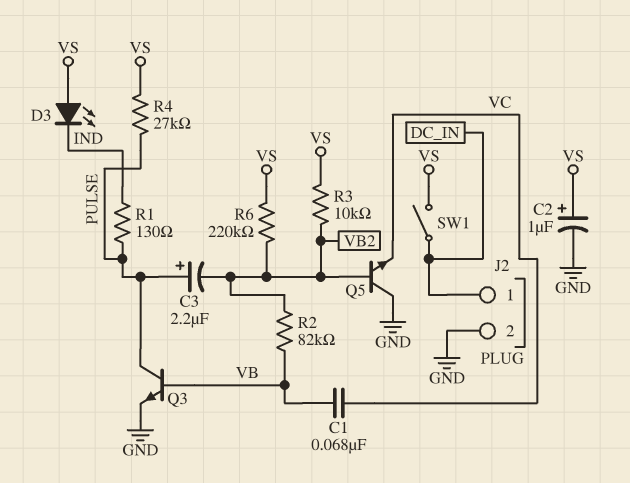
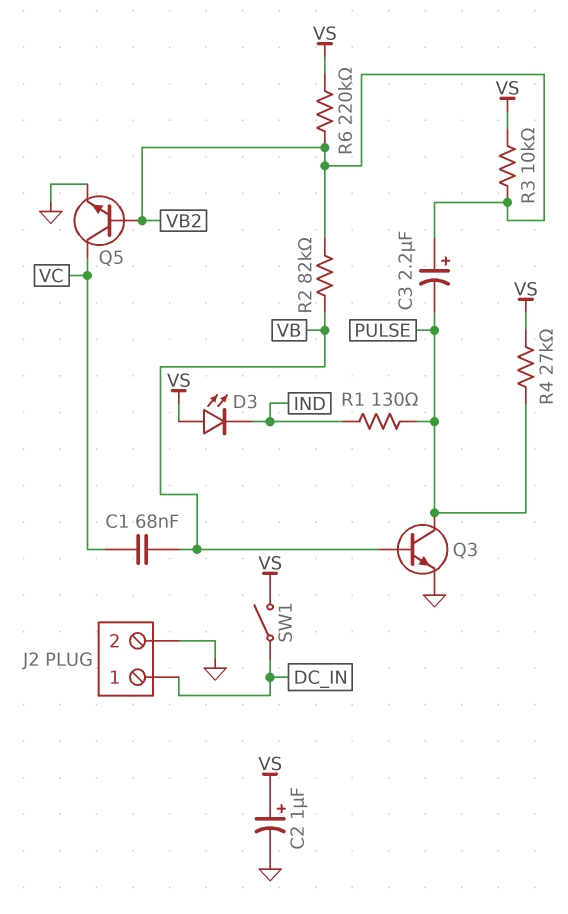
C3: 2.2uF (plus PULSE, minus VB2) -> 2.2uF (plus VB2, minus PULSE)
Q5: NPN (B VB2, C GND, E VC) -> NPN (B VB2, C VC, E GND)

